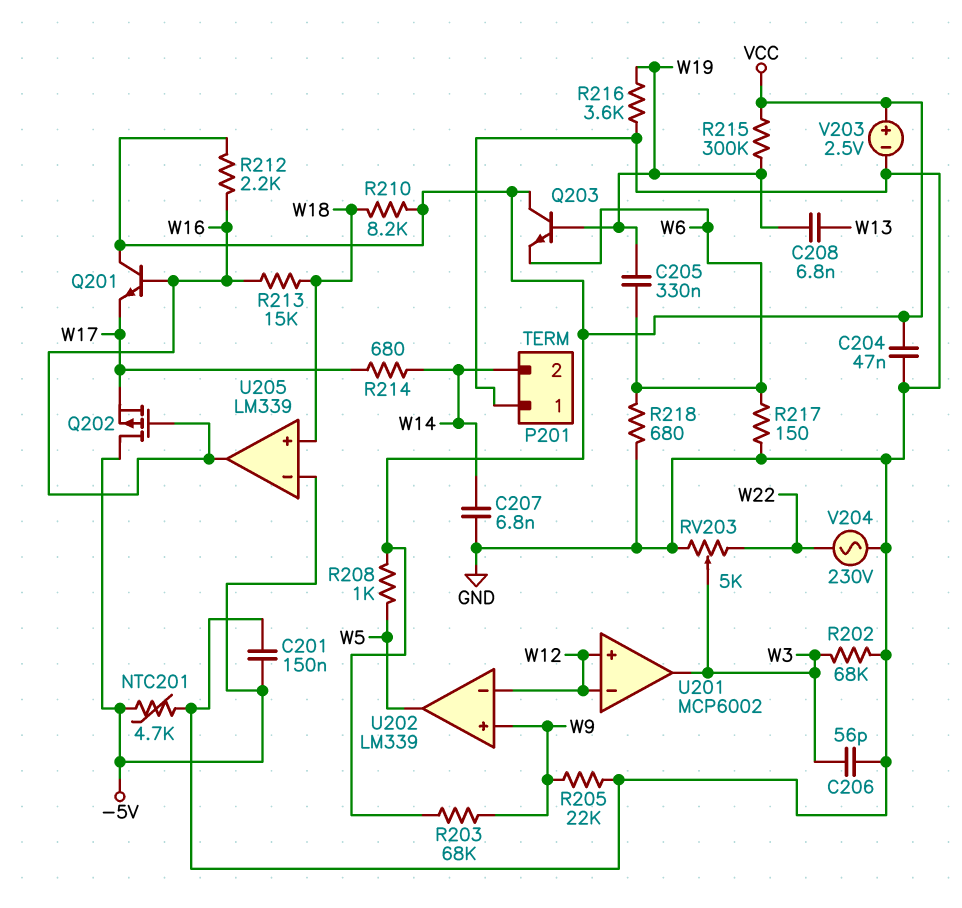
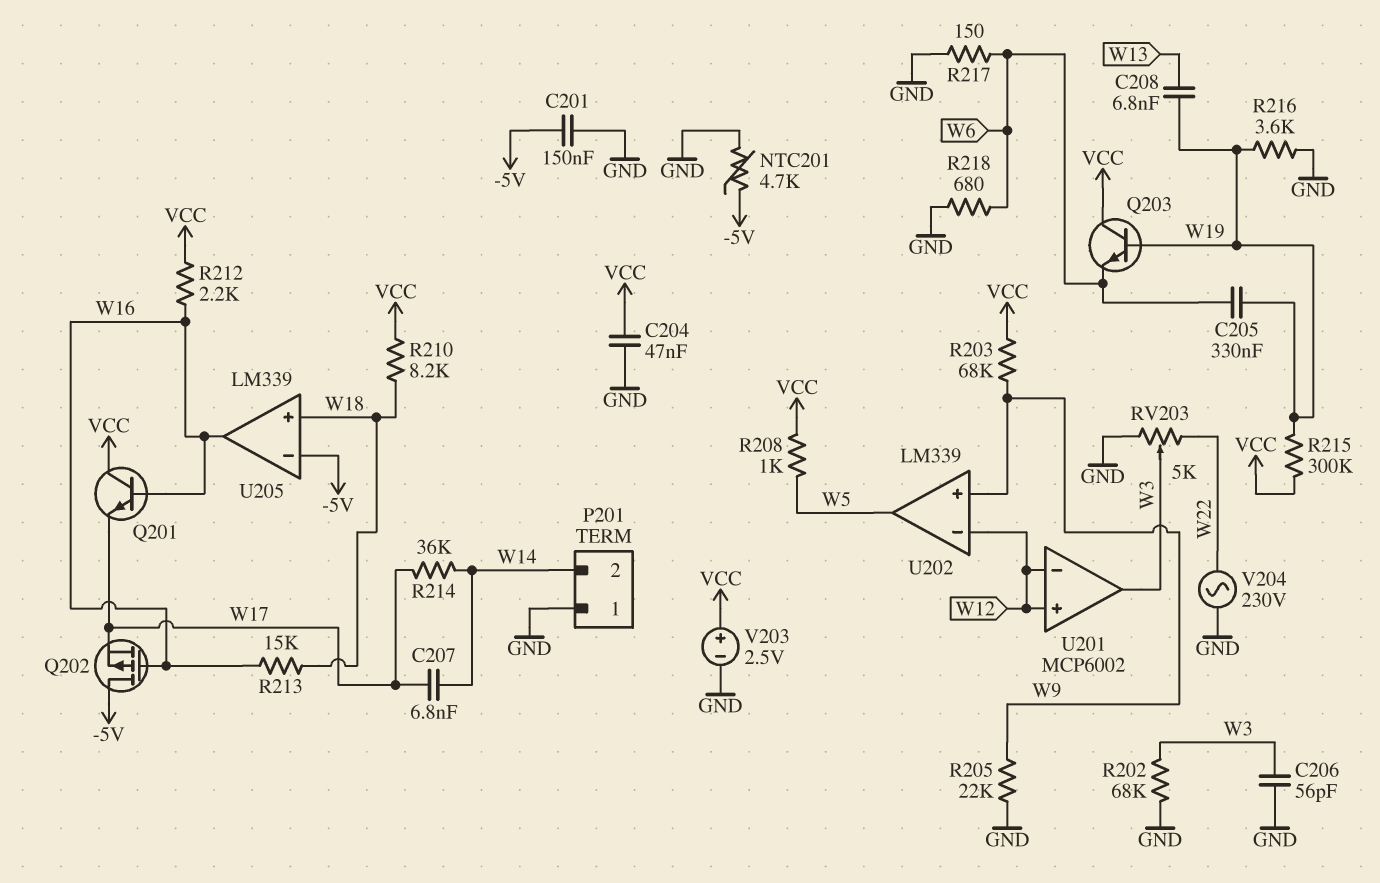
C207: 6.8nF (GND, W14) -> 6.8nF (W14, W17)
R214: 680 (W14, W17) -> 36k (W14, W17)

